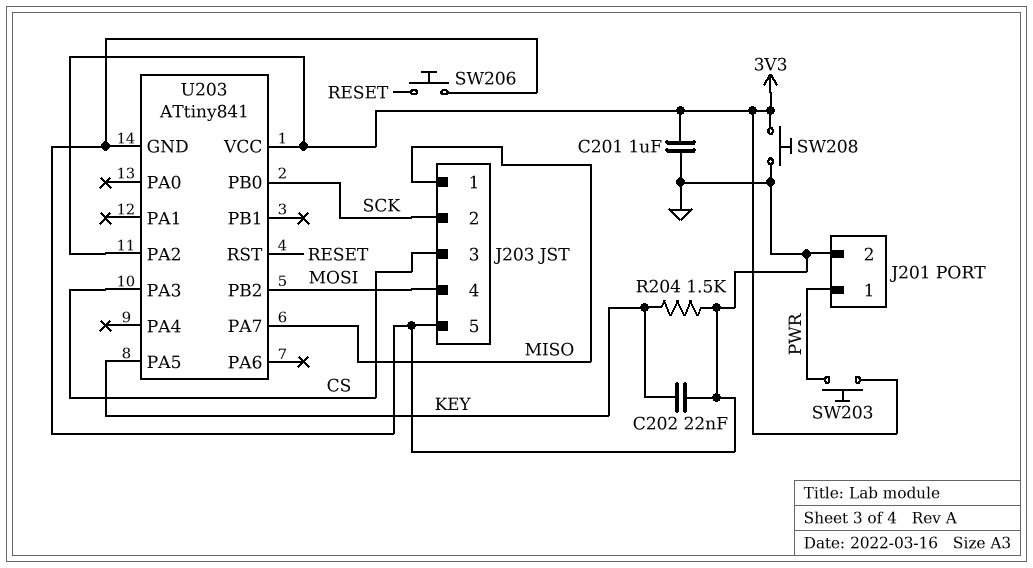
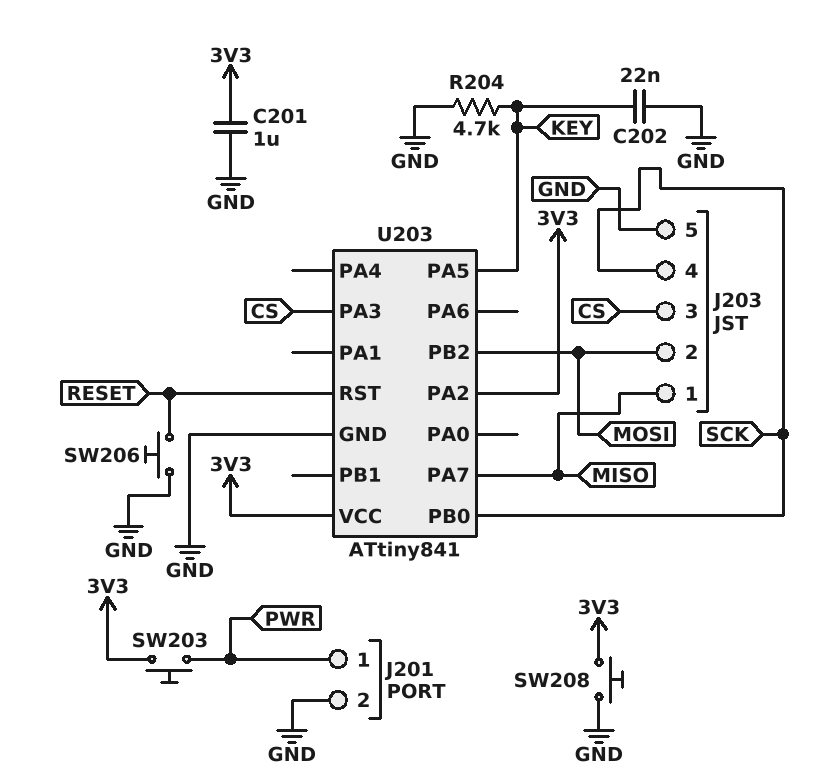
J203 pin 2: SCK -> MOSI
J203 pin 4: MOSI -> SCK
R204: 1.5k (GND, KEY) -> 4.7k (GND, KEY)

